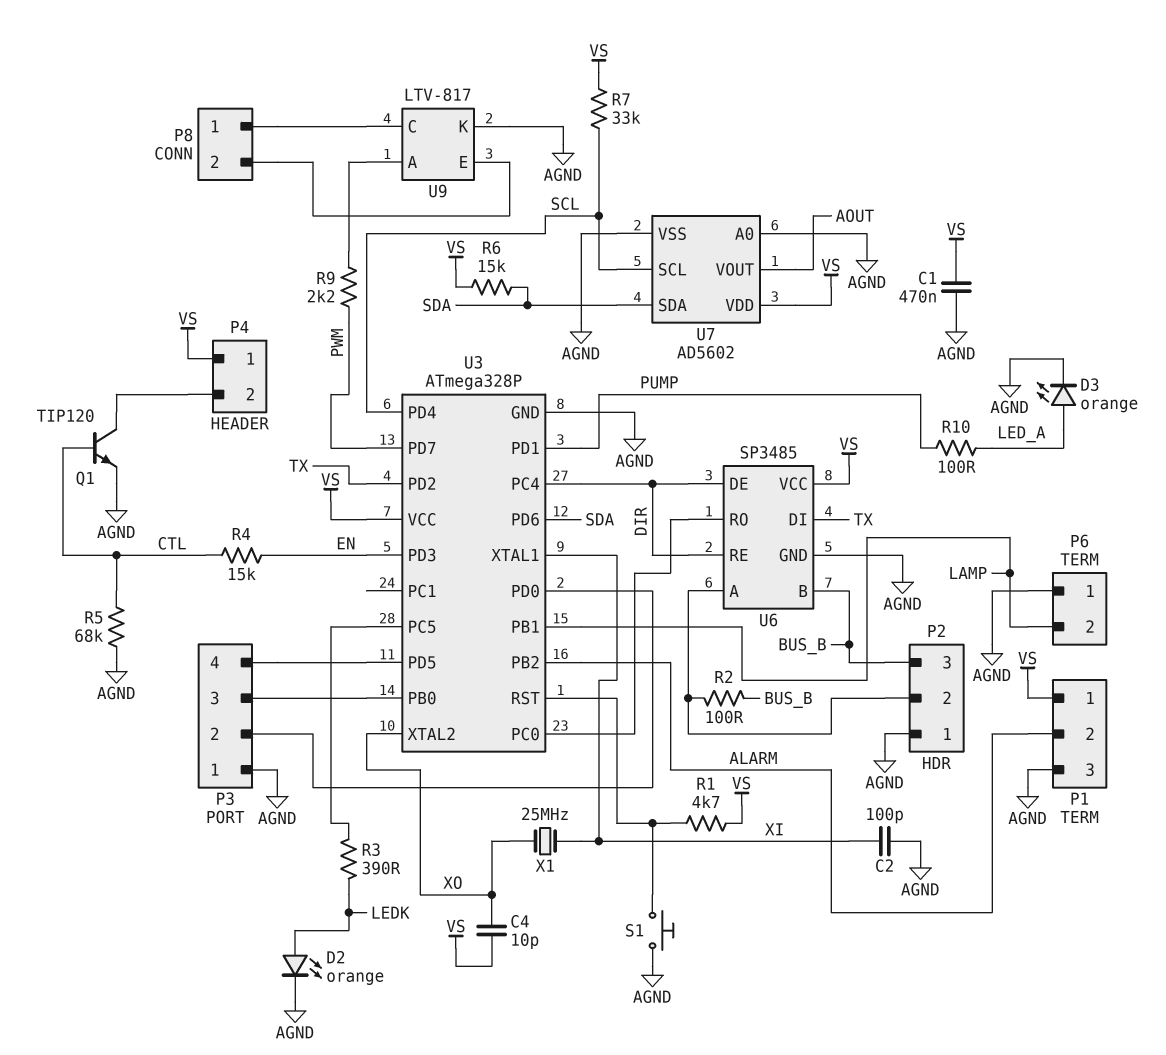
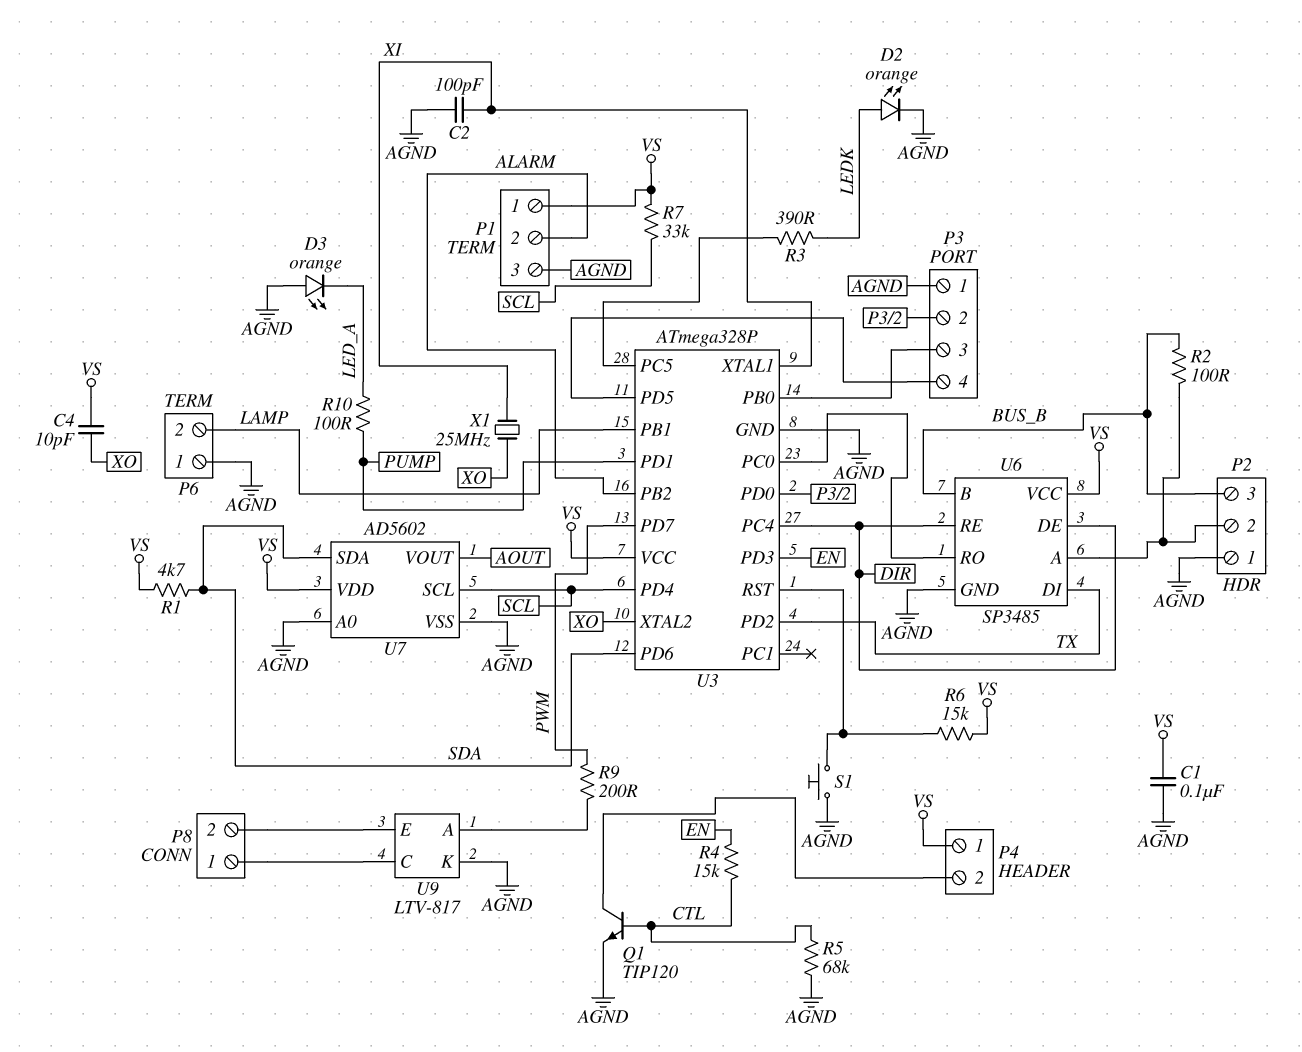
C1: 470nF (AGND, VS) -> 100nF (AGND, VS)
D3: LED orange (A LED_A, K AGND) -> LED orange (A AGND, K LED_A)
R1: 4.7k (U3/RST, VS) -> 4.7k (SDA, VS)
R6: 15k (SDA, VS) -> 15k (U3/RST, VS)
R9: 2.2k (PWM, U9/A) -> 200 (PWM, U9/A)

